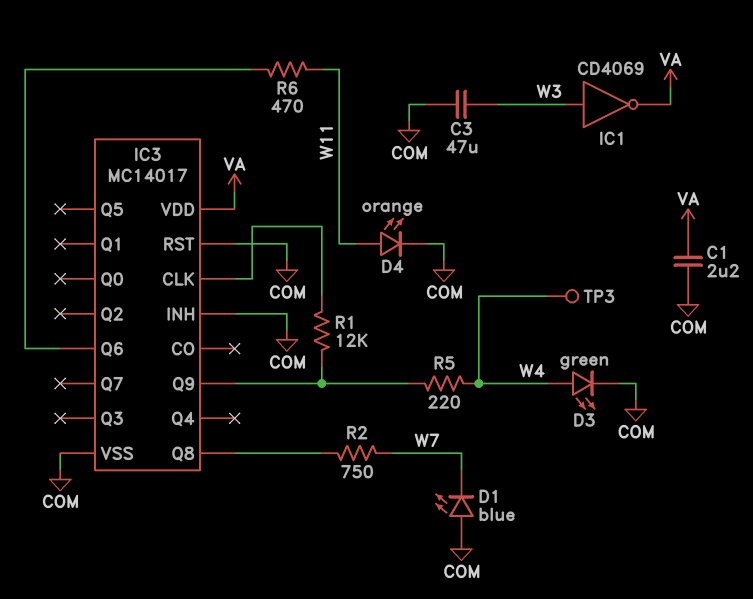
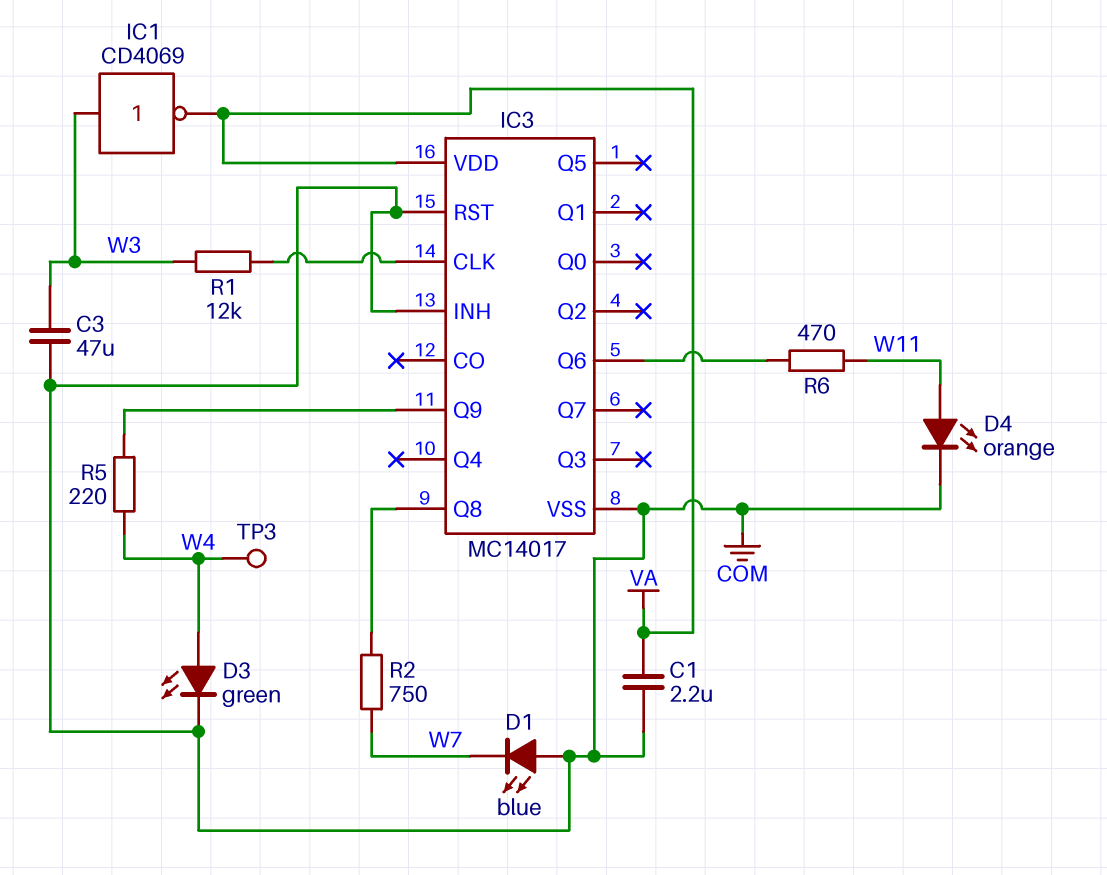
R1: 12k (IC3/CLK, IC3/Q9) -> 12k (IC3/CLK, W3)

